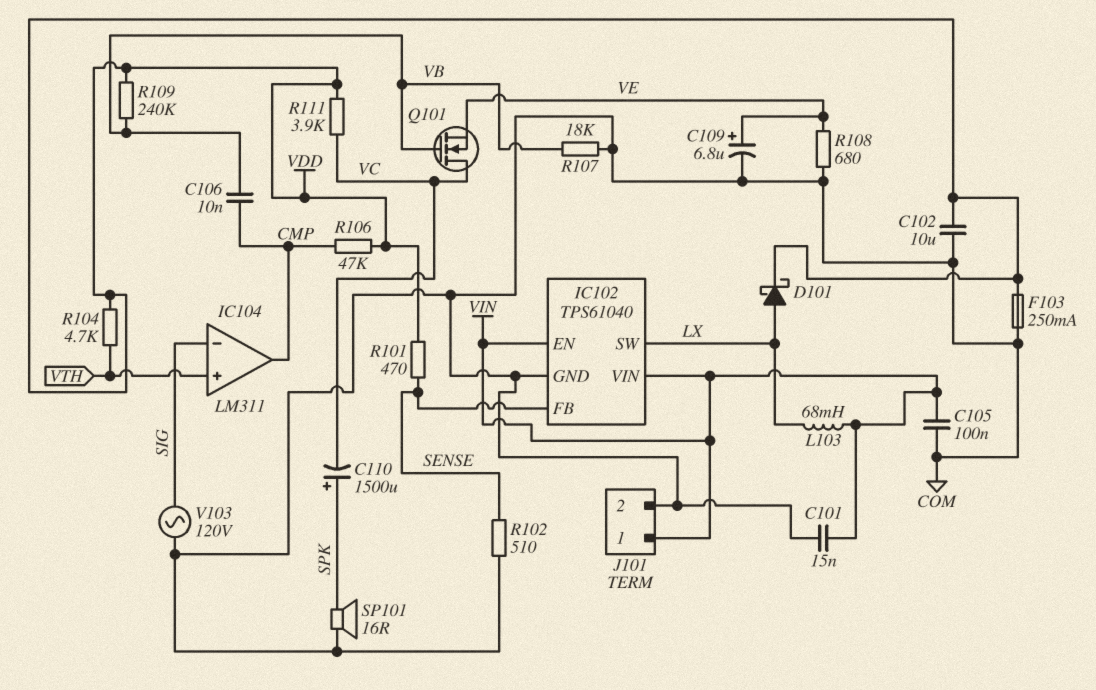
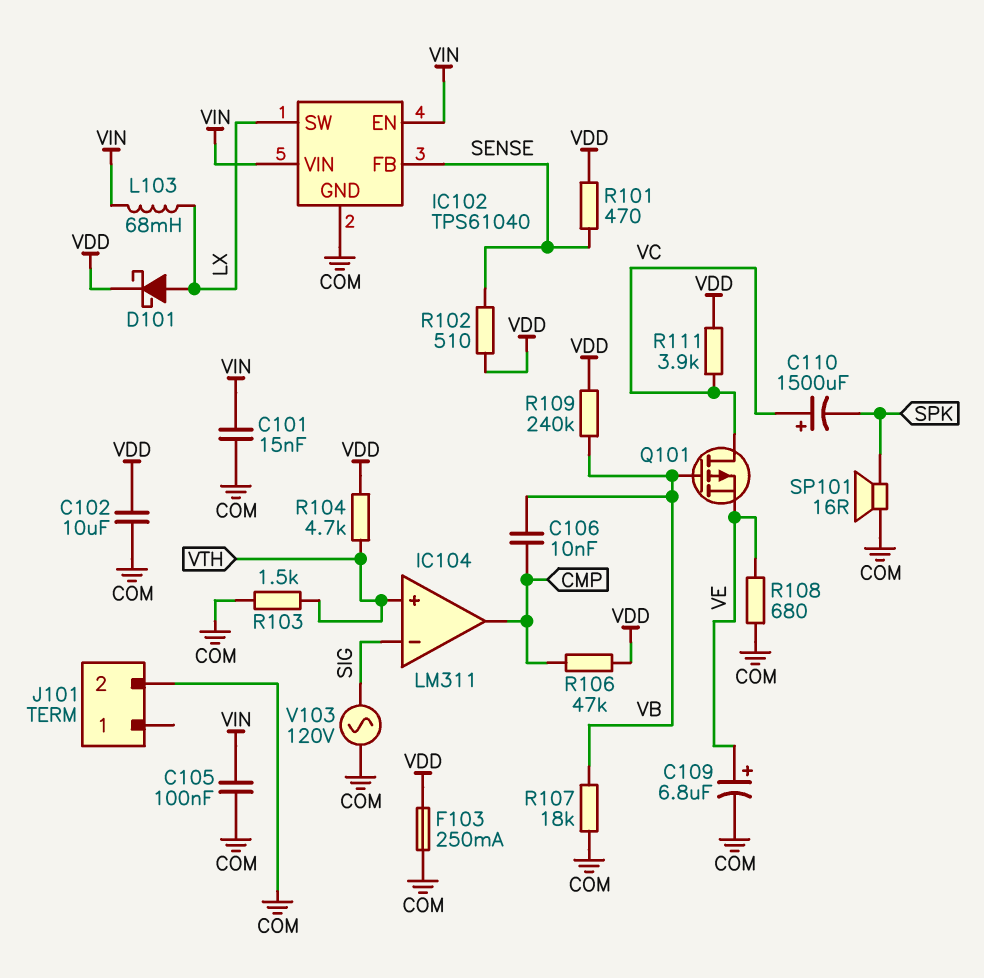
C110: 1500uF (plus SPK, minus VC) -> 1500uF (plus VC, minus SPK)
J101 pin 1: VIN -> none
Q101: NMOS (G VB, D VC, S VE) -> PMOS (G VB, D VC, S VE)
R102: 510 (COM, SENSE) -> 510 (SENSE, VDD)
R103: none -> 1.5k (COM, VTH)

